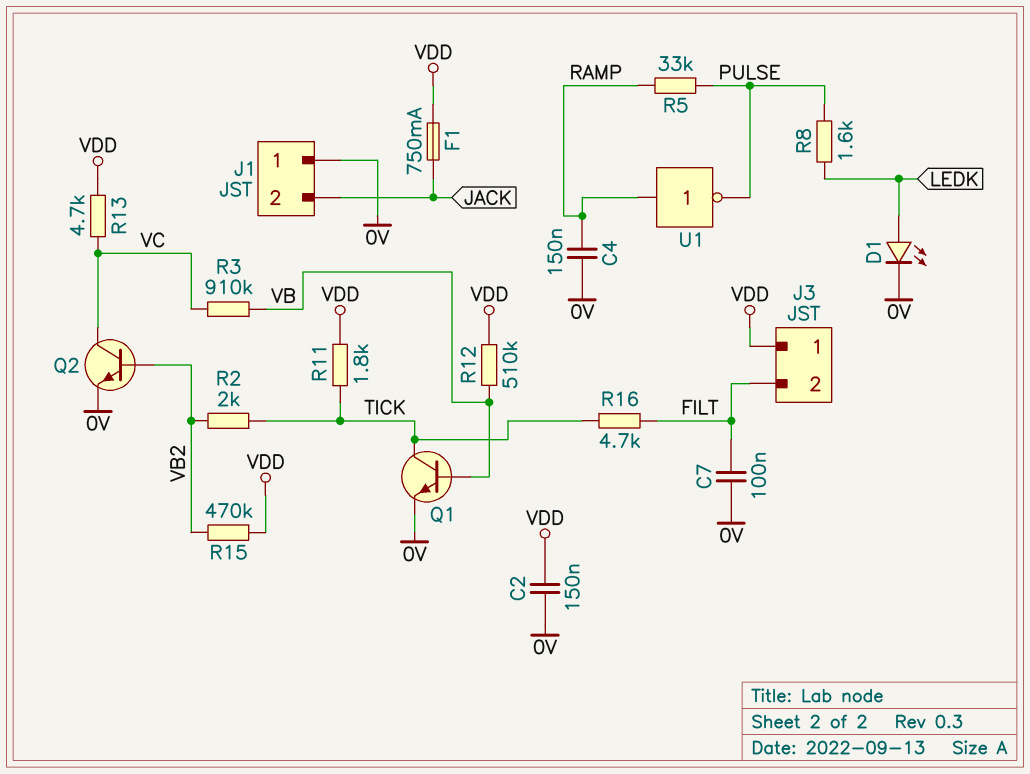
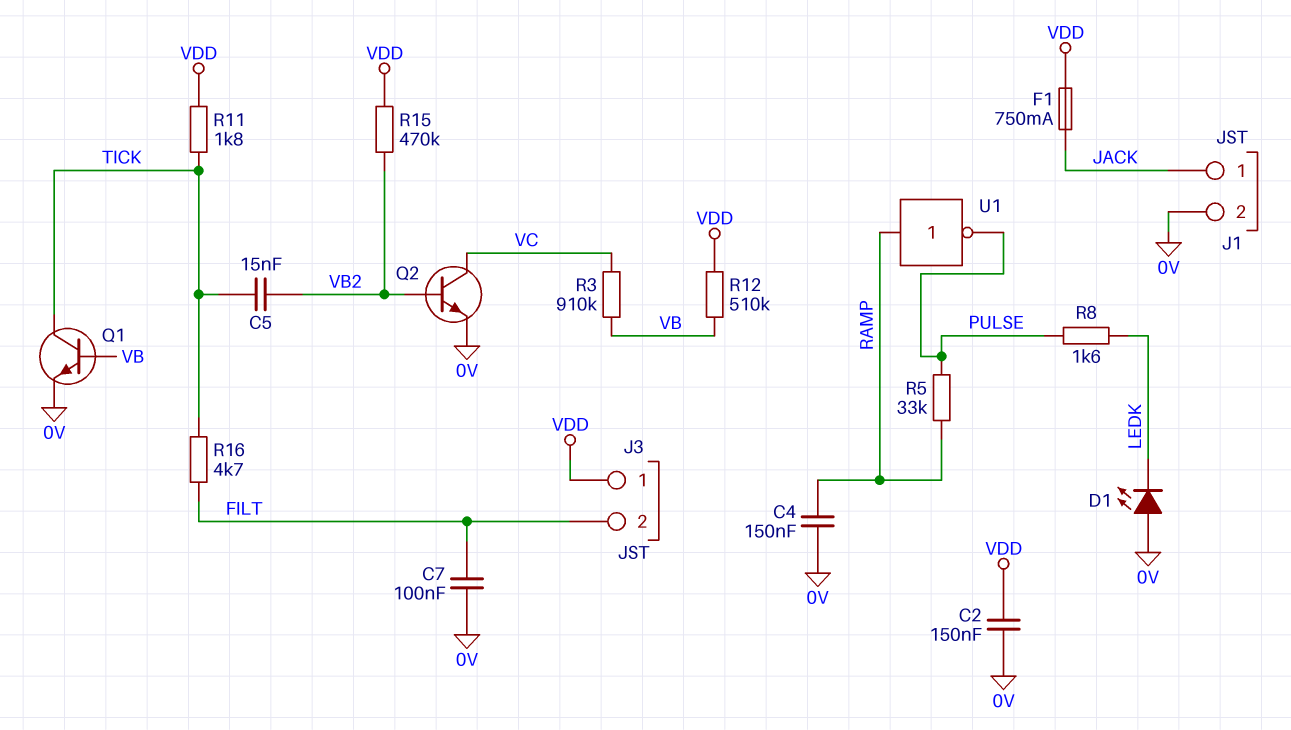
C5: none -> 15nF (TICK, VB2)
D1: LED (A LEDK, K 0V) -> LED (A 0V, K LEDK)
J1 pin 1: 0V -> JACK
J1 pin 2: JACK -> 0V
R2: 2k (TICK, VB2) -> none
R13: 4.7k (VC, VDD) -> none

